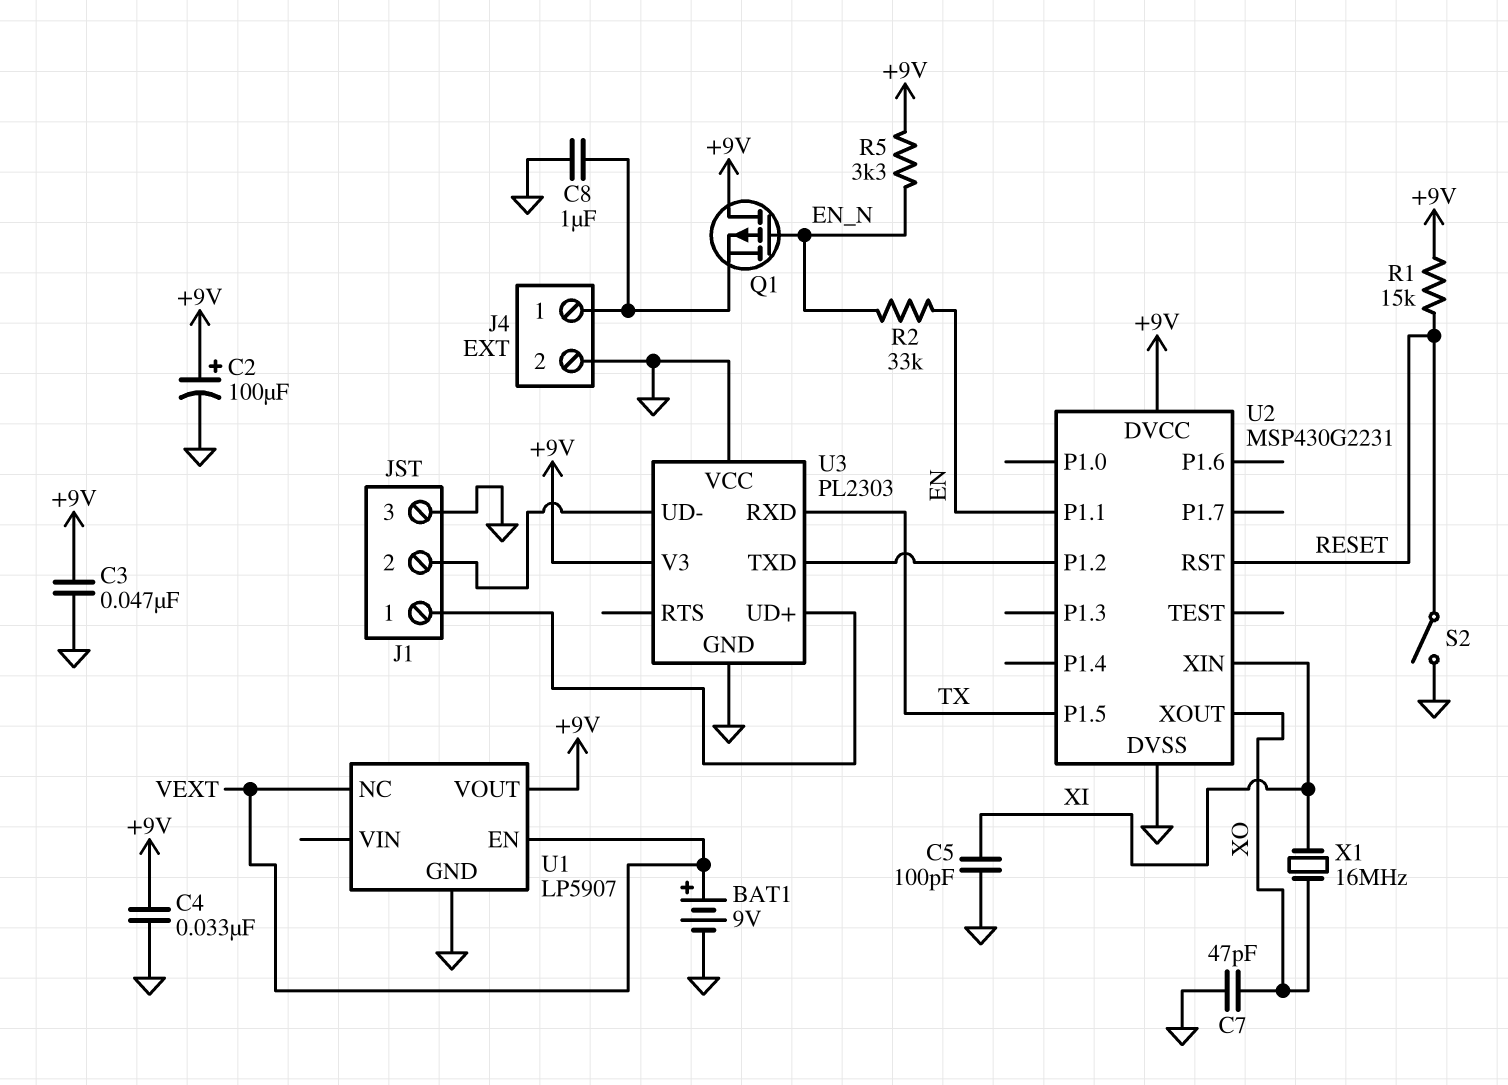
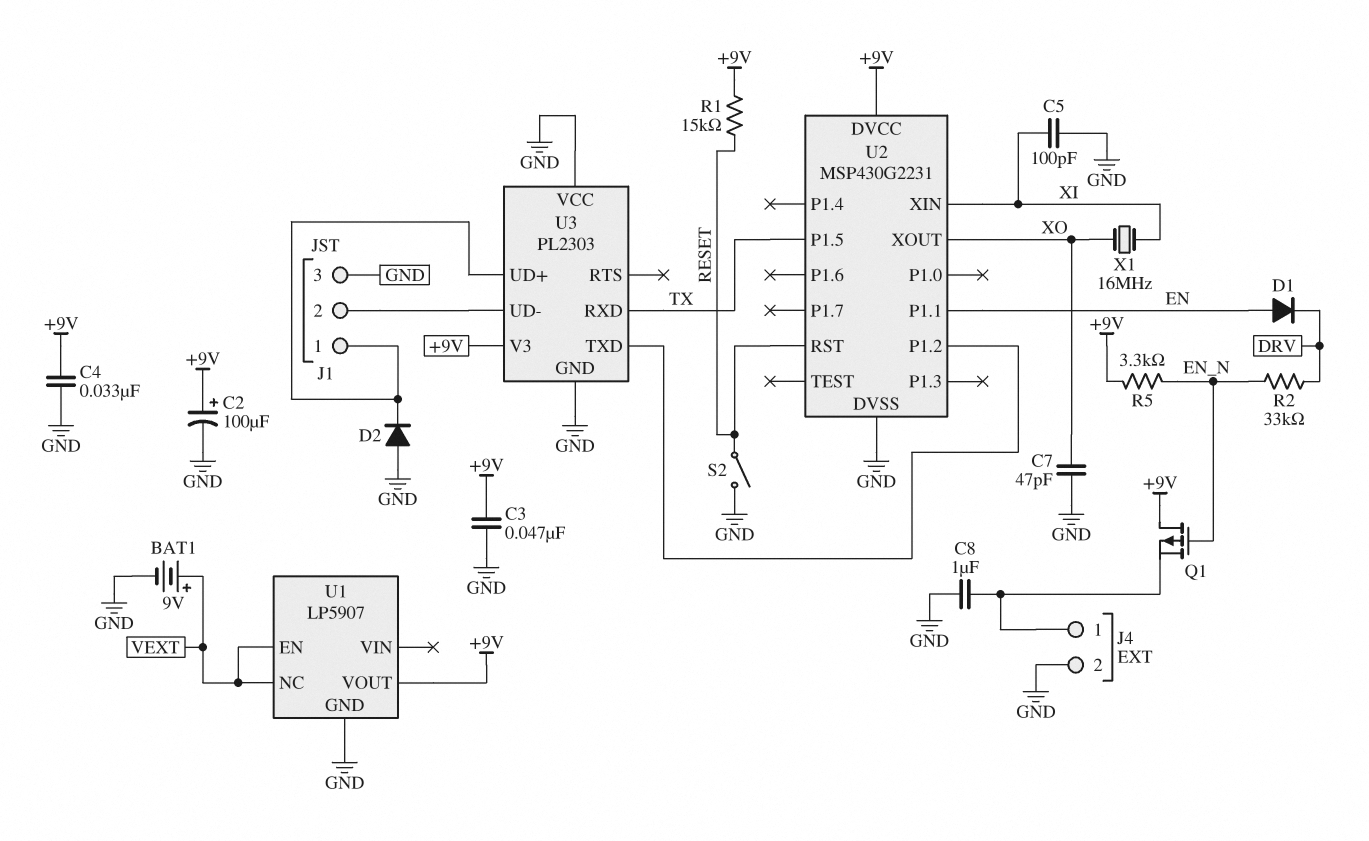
D1: none -> diode (A EN, K DRV)
D2: none -> diode (A GND, K J1/1)
R2: 33k (EN, EN_N) -> 33k (DRV, EN_N)

